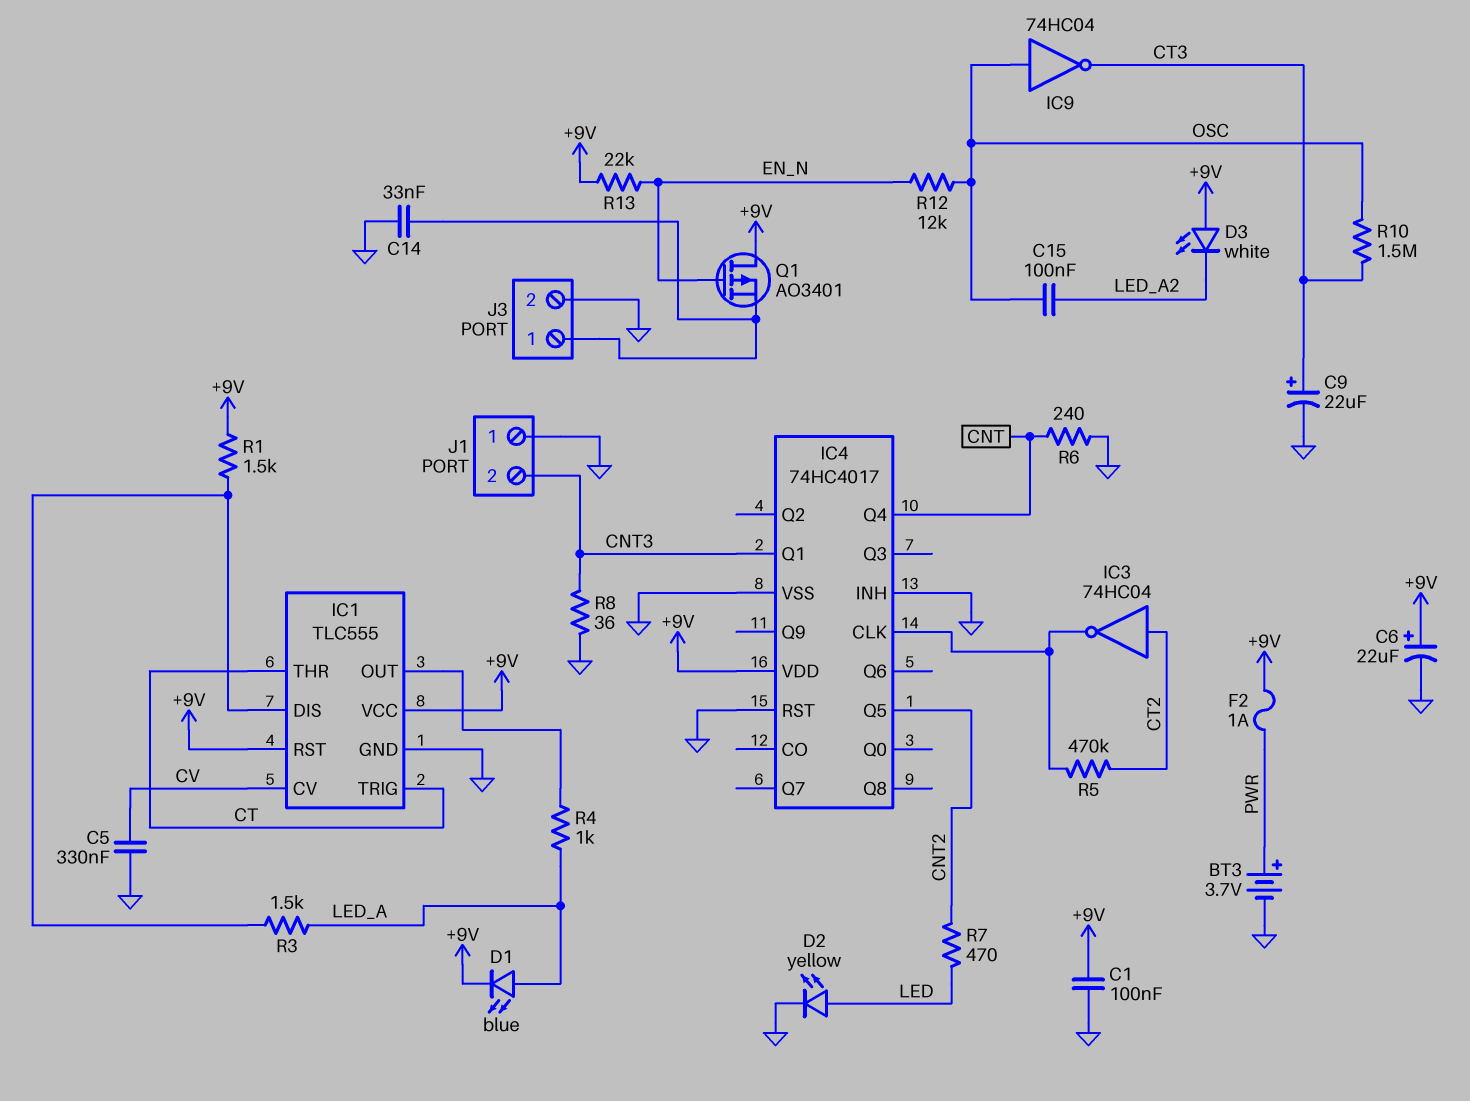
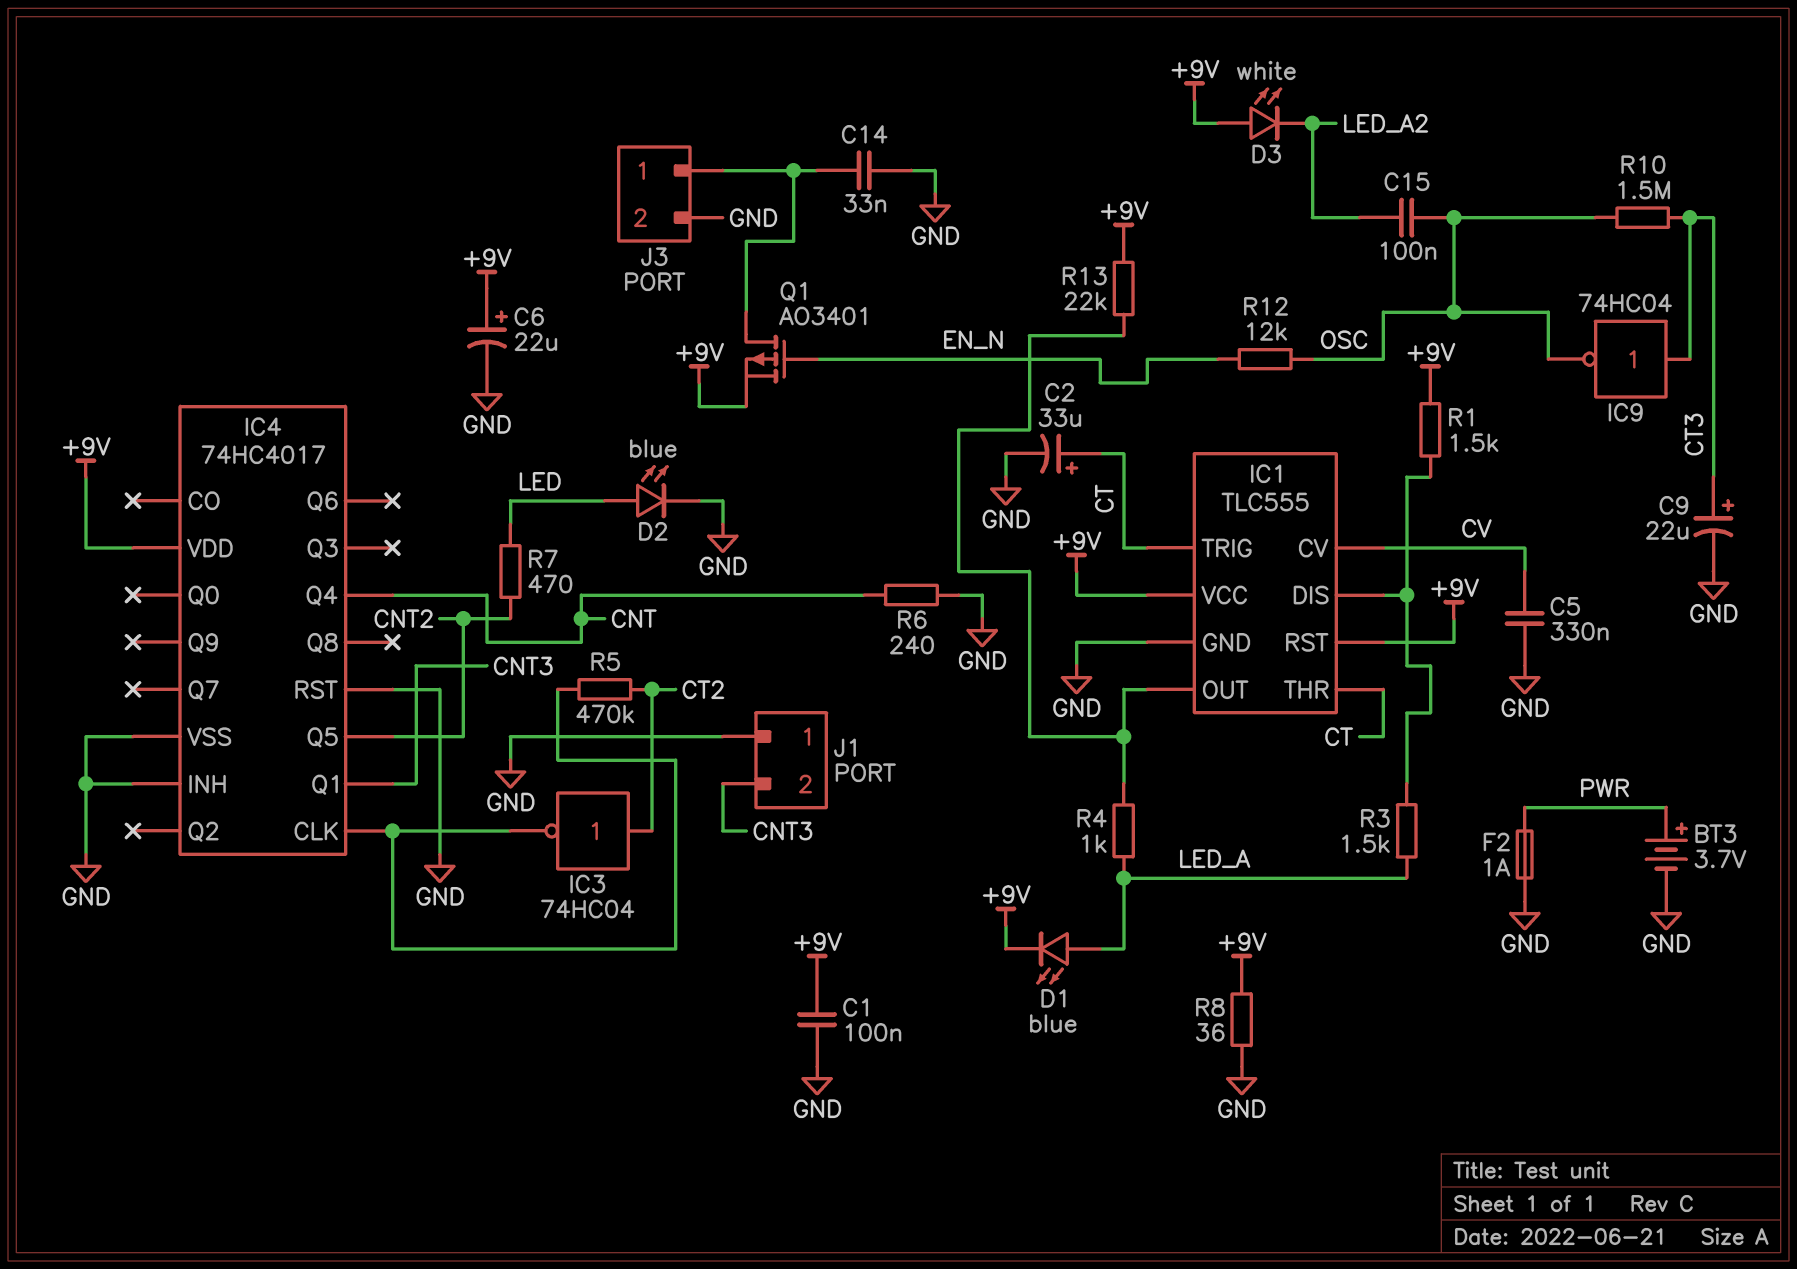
C2: none -> 33uF (plus CT, minus GND)
D2: LED yellow (A LED, K GND) -> LED blue (A LED, K GND)
F2: 1A (+9V, PWR) -> 1A (GND, PWR)
IC9: NOT 74HC04 (in OSC, out CT3) -> NOT 74HC04 (in CT3, out OSC)
Q1: PMOS AO3401 (G EN_N, D +9V, S J3/1) -> PMOS AO3401 (G EN_N, D J3/1, S +9V)
R8: 36 (CNT3, GND) -> 36 (+9V, GND)
R13: 22k (+9V, EN_N) -> 22k (+9V, IC1/OUT)

